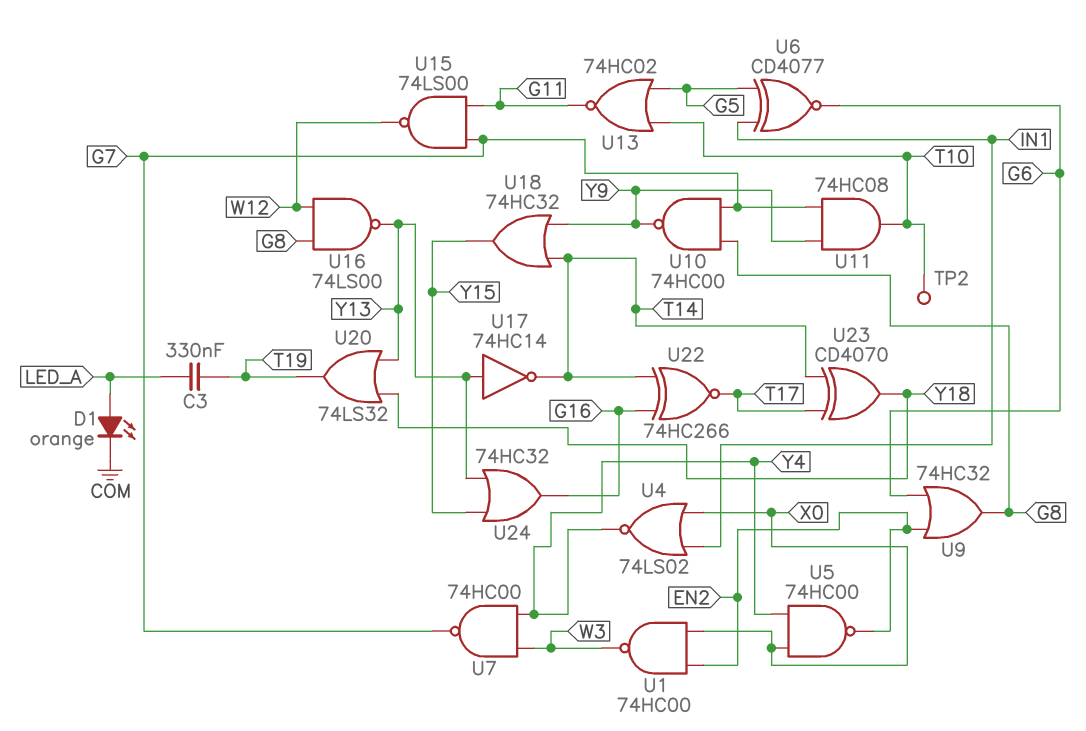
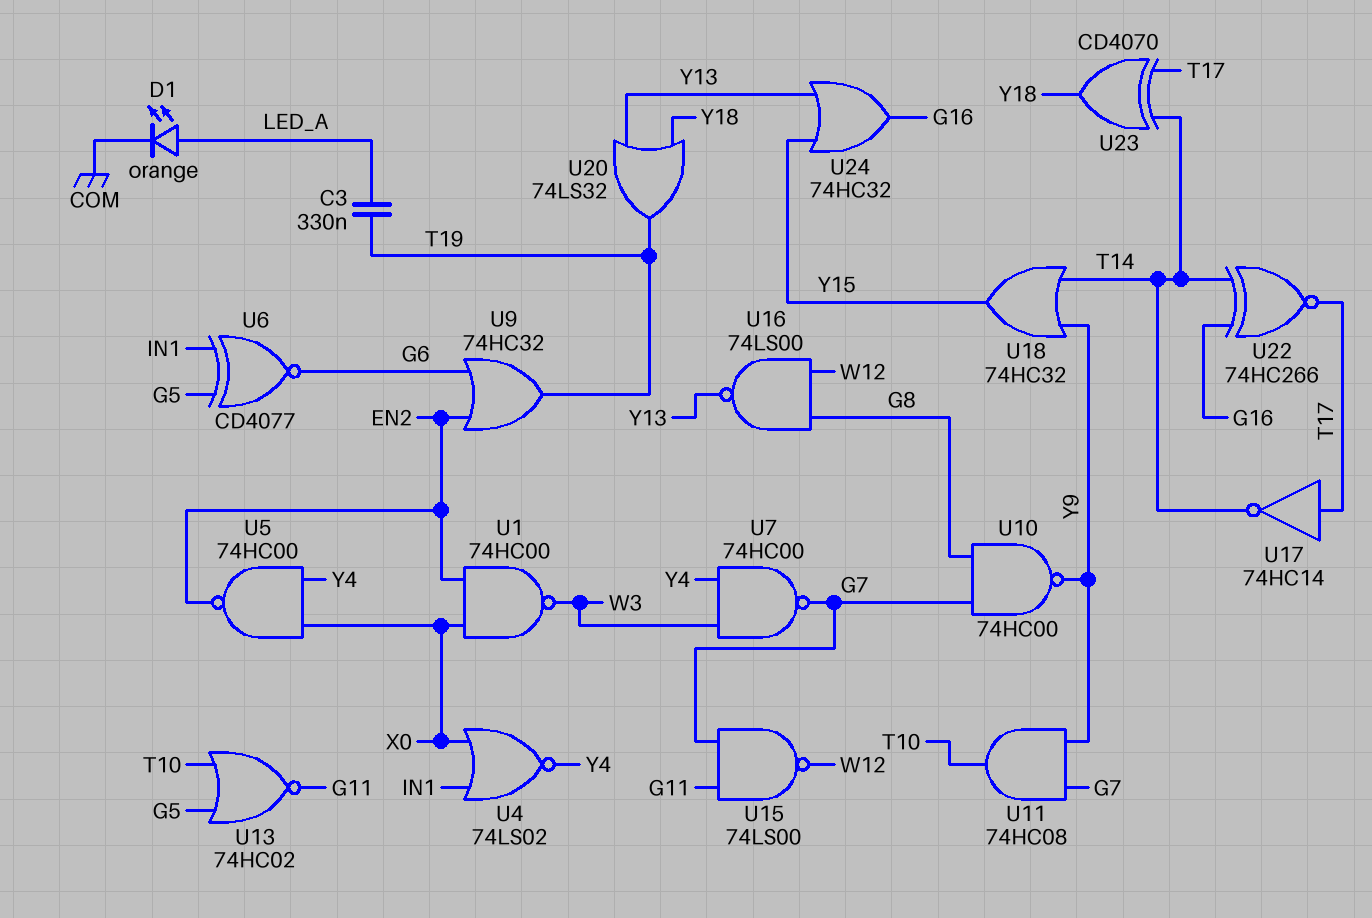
TP2: test point (T10) -> none
U9: OR 74HC32 (in EN2, in G6, out G8) -> OR 74HC32 (in EN2, in G6, out T19)
U17: NOT 74HC14 (in Y13, out T14) -> NOT 74HC14 (in T17, out T14)

